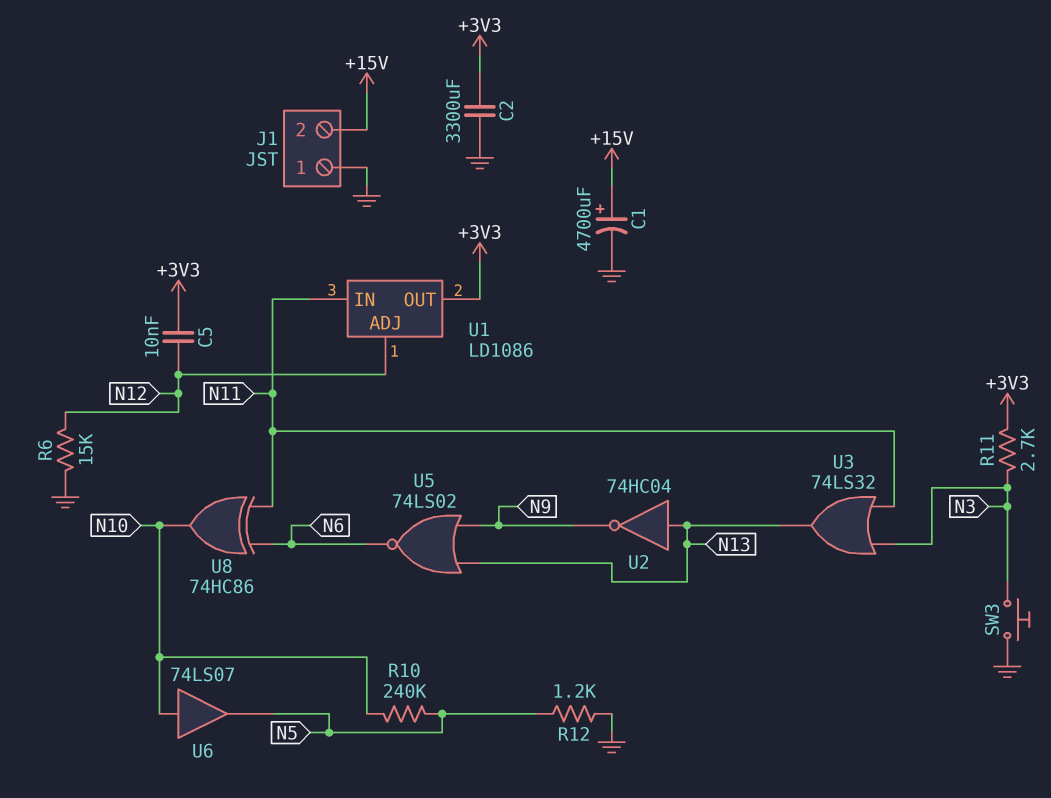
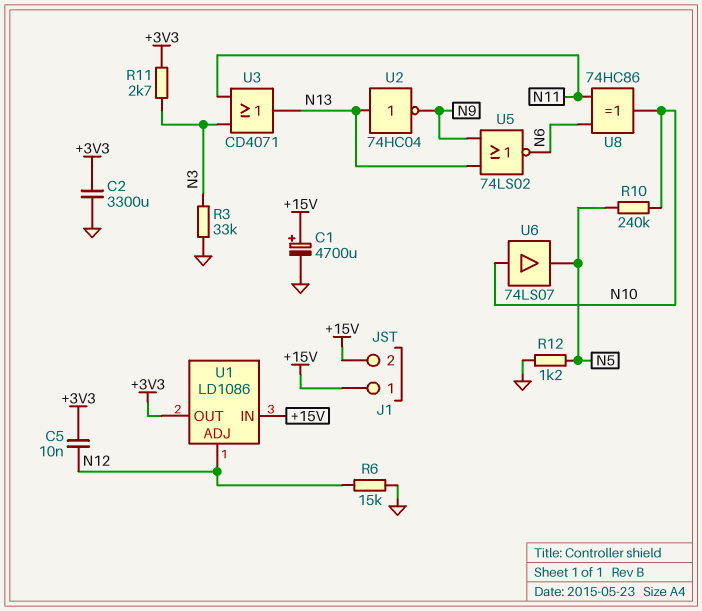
J1 pin 1: GND -> +15V
R3: none -> 33k (GND, N3)
SW3: button (GND, N3) -> none
U1 pin IN: N11 -> +15V
U3: OR 74LS32 (in N3, in N11, out N13) -> OR CD4071 (in N3, in N11, out N13)

